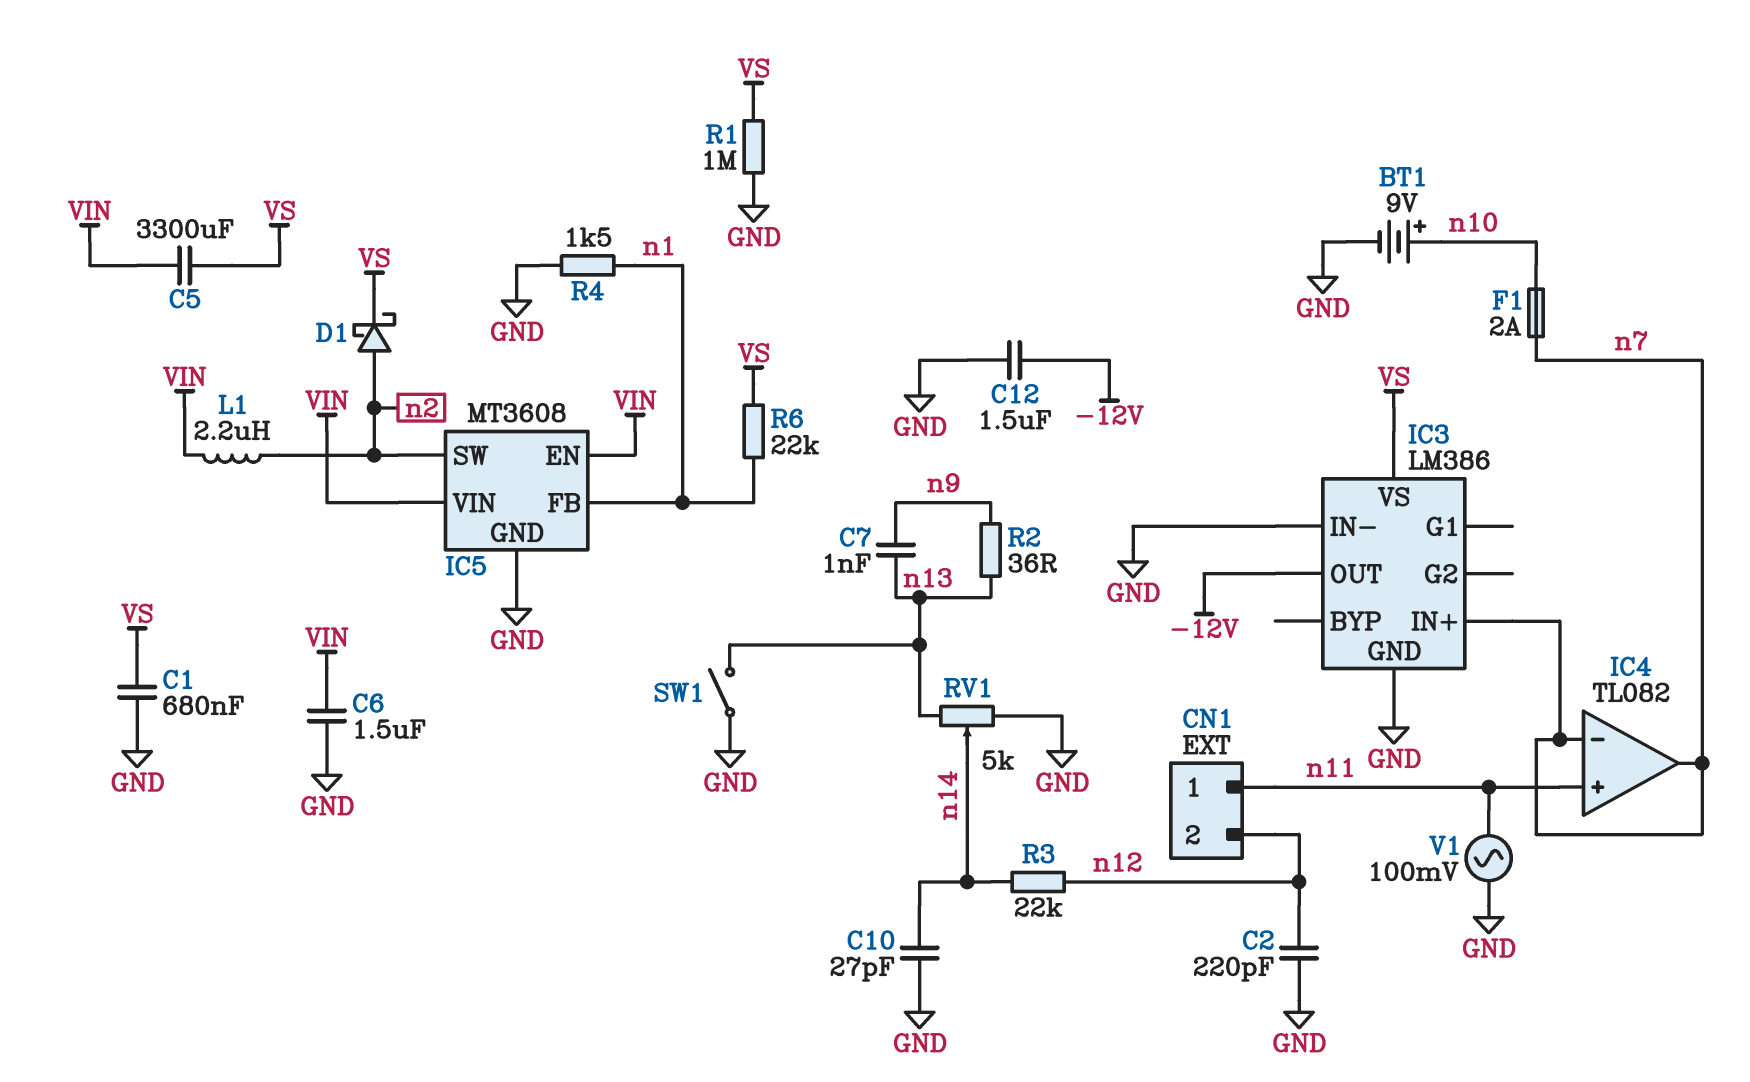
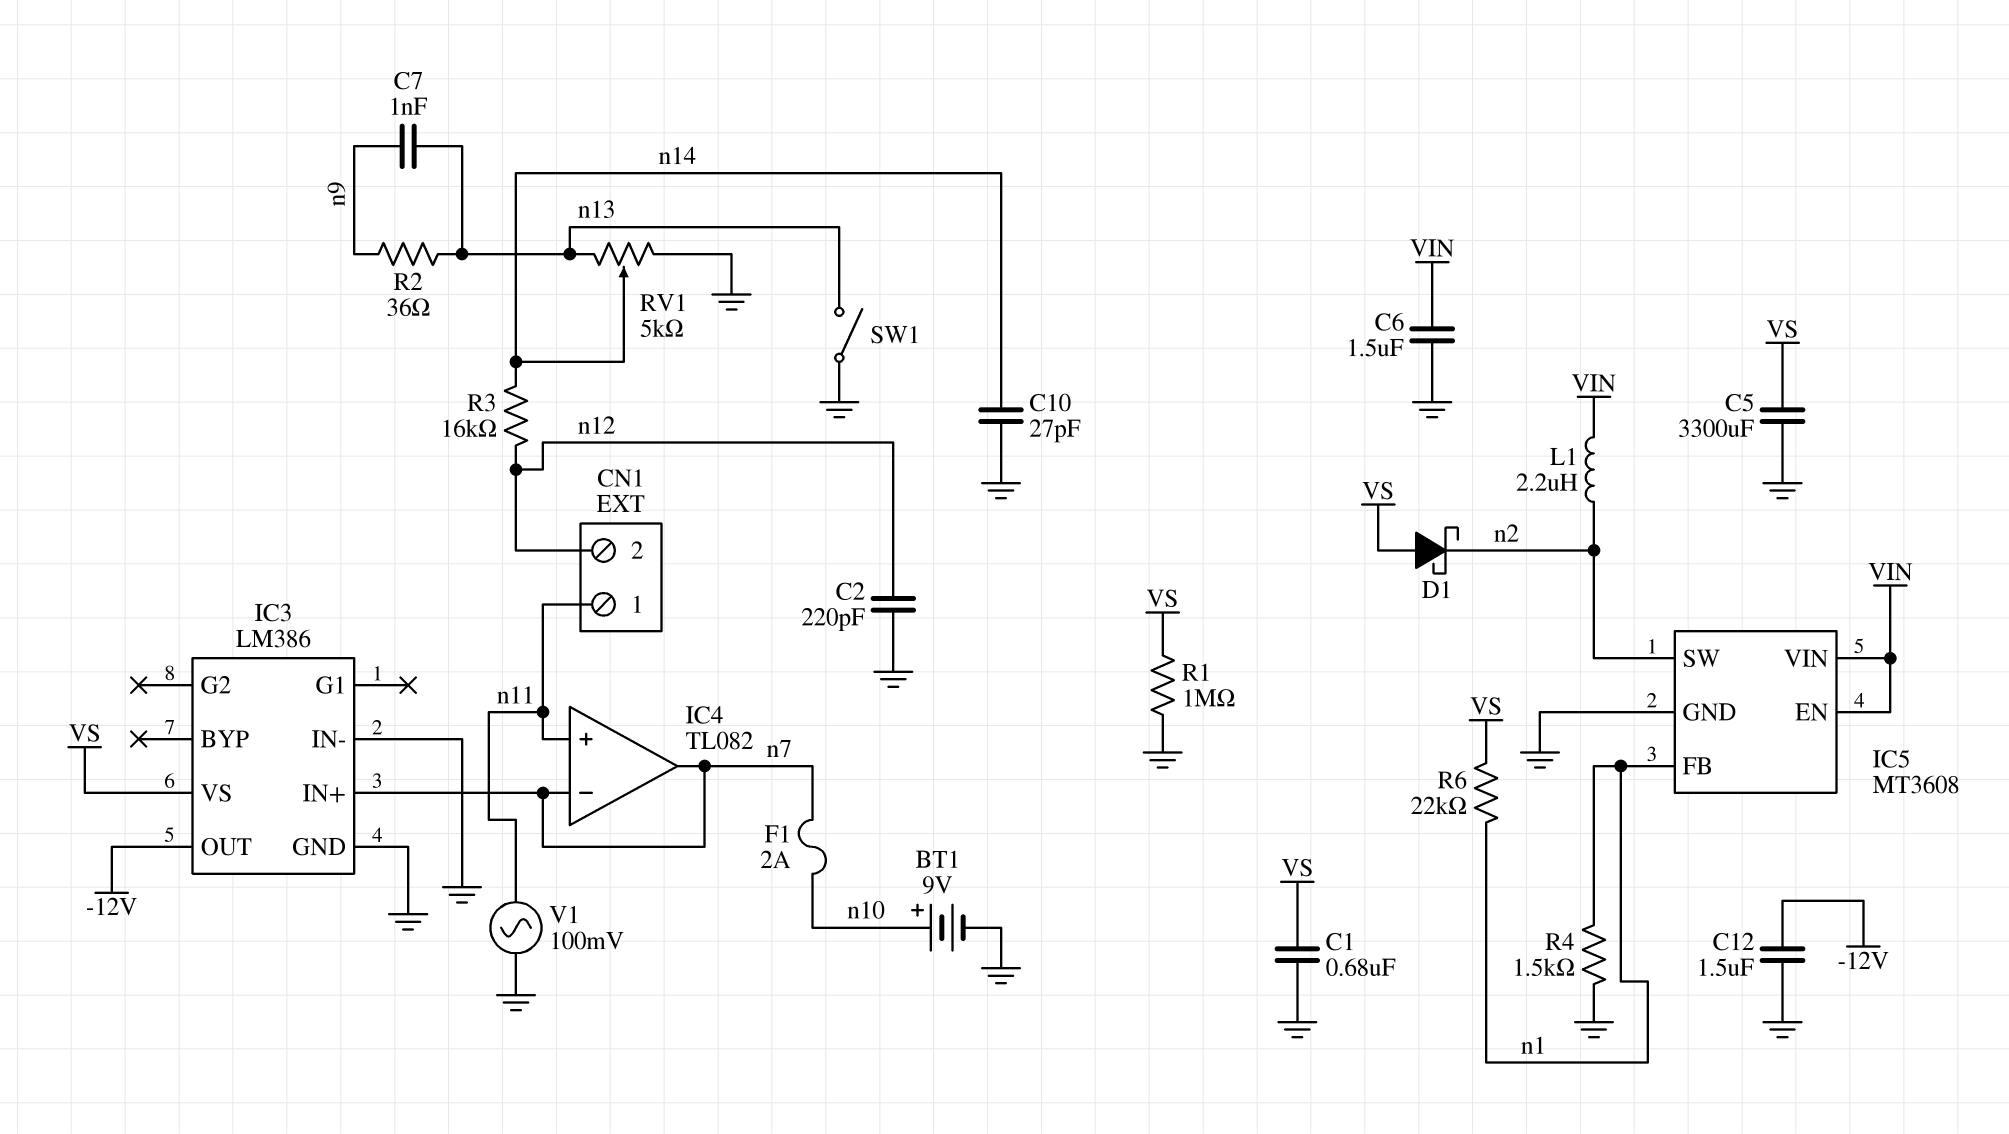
C5: 3300uF (VIN, VS) -> 3300uF (GND, VS)
D1: schottky (A n2, K VS) -> schottky (A VS, K n2)
R3: 22k (n12, n14) -> 16k (n12, n14)

